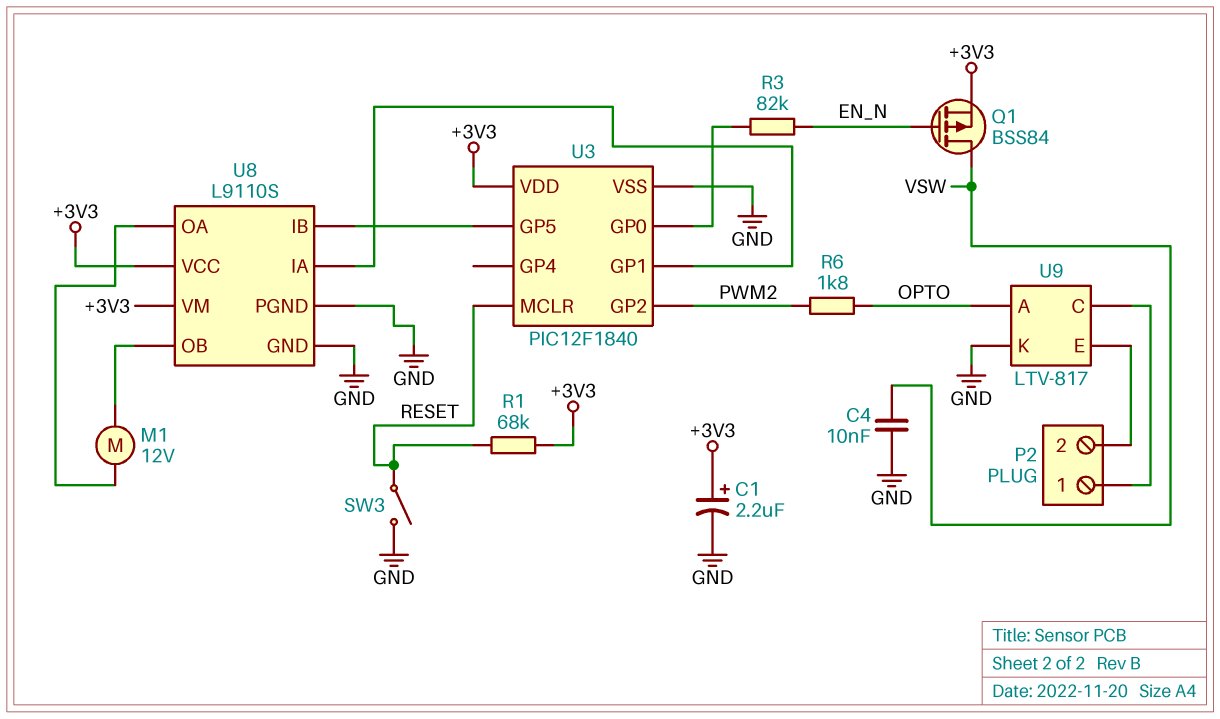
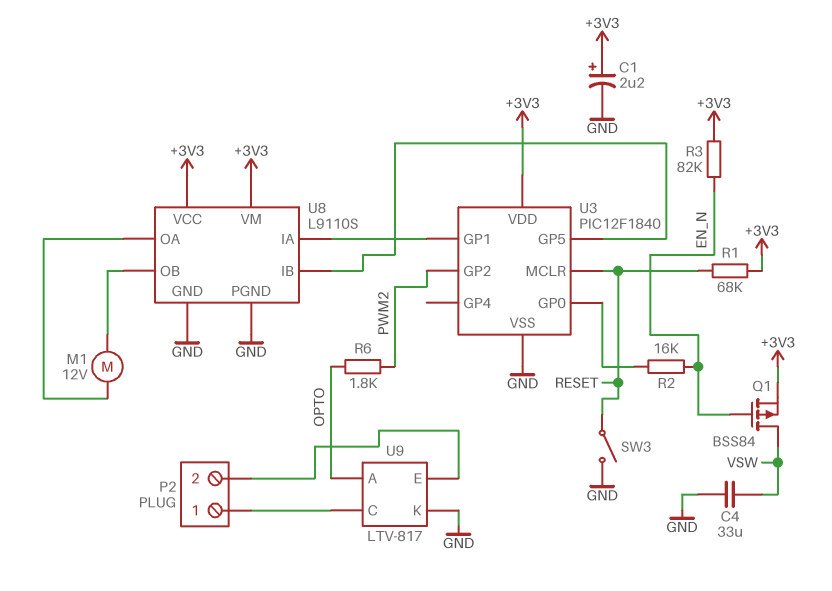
C4: 10nF (GND, VSW) -> 33uF (GND, VSW)
R2: none -> 16k (EN_N, U3/GP0)
R3: 82k (EN_N, U3/GP0) -> 82k (+3V3, EN_N)

